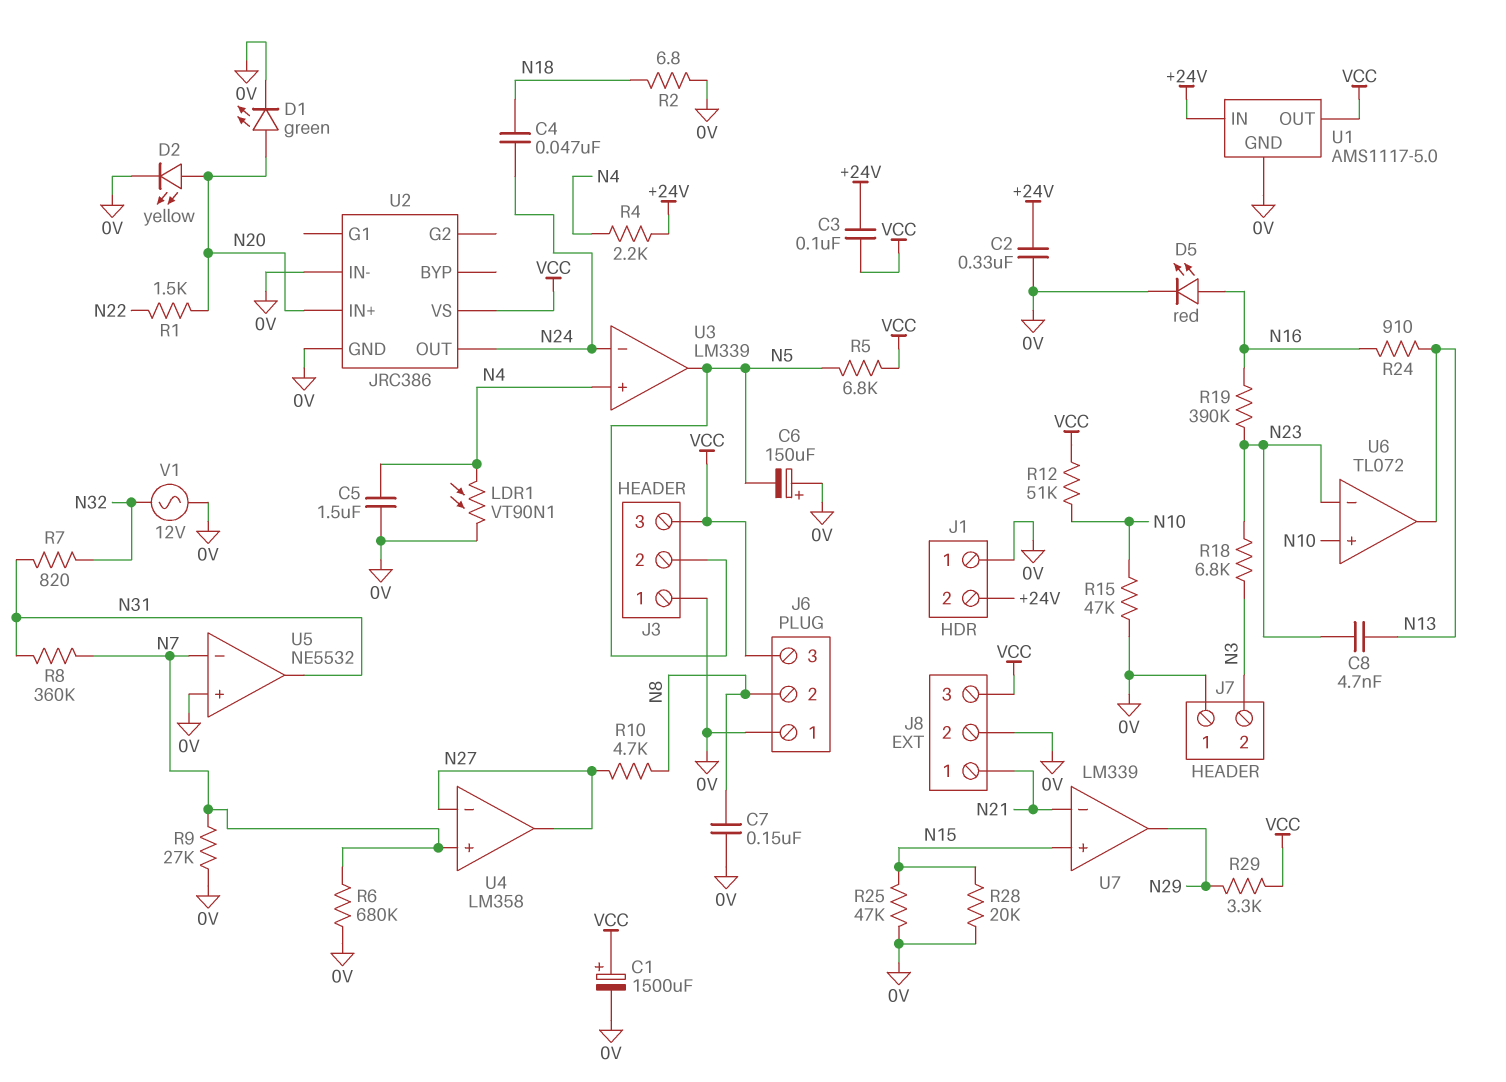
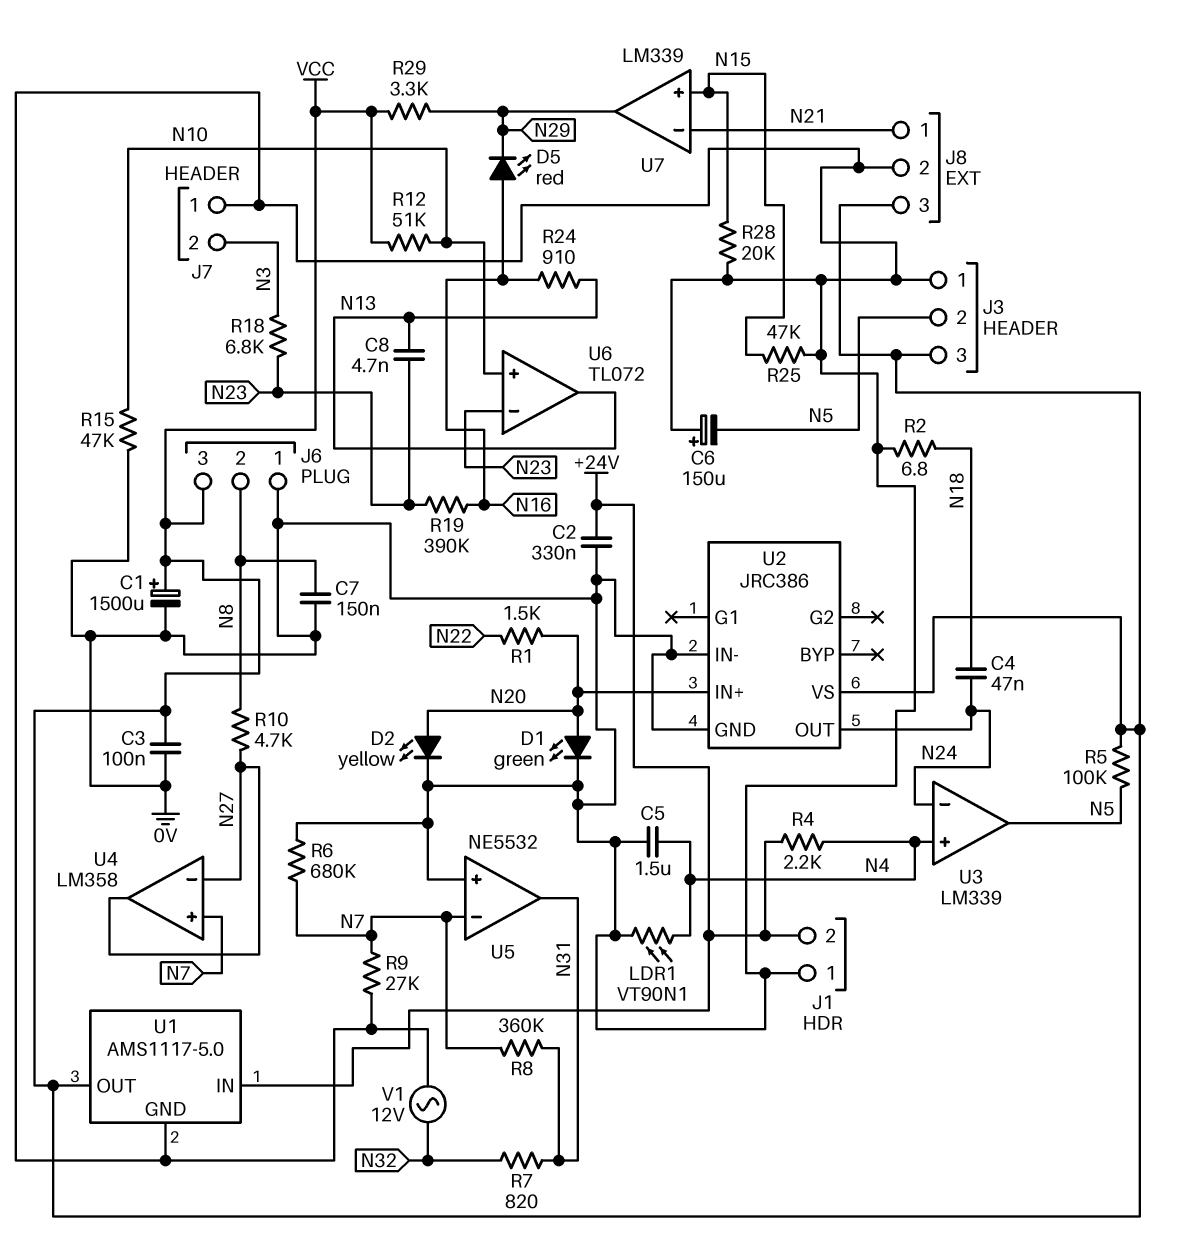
C3: 100nF (+24V, VCC) -> 100nF (0V, VCC)
D5: LED red (A N16, K 0V) -> LED red (A N16, K N29)
R5: 6.8k (N5, VCC) -> 100k (N5, VCC)

